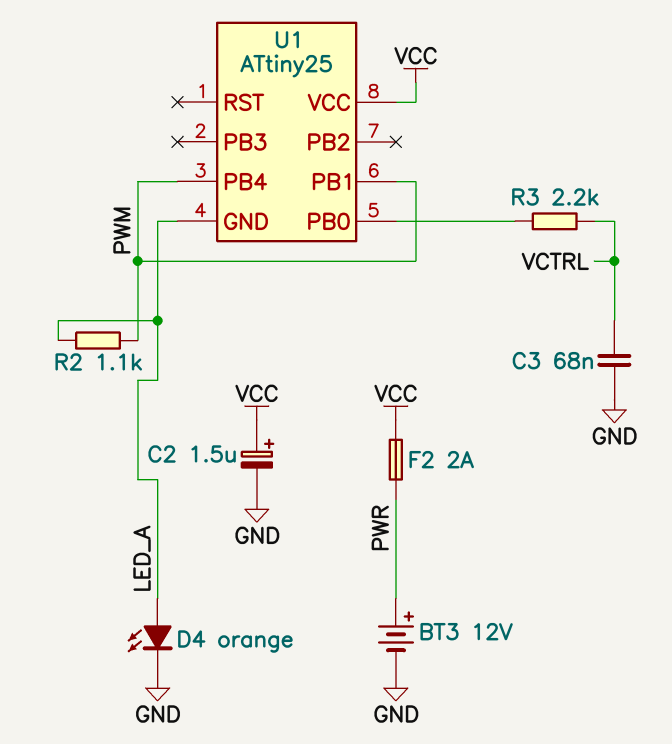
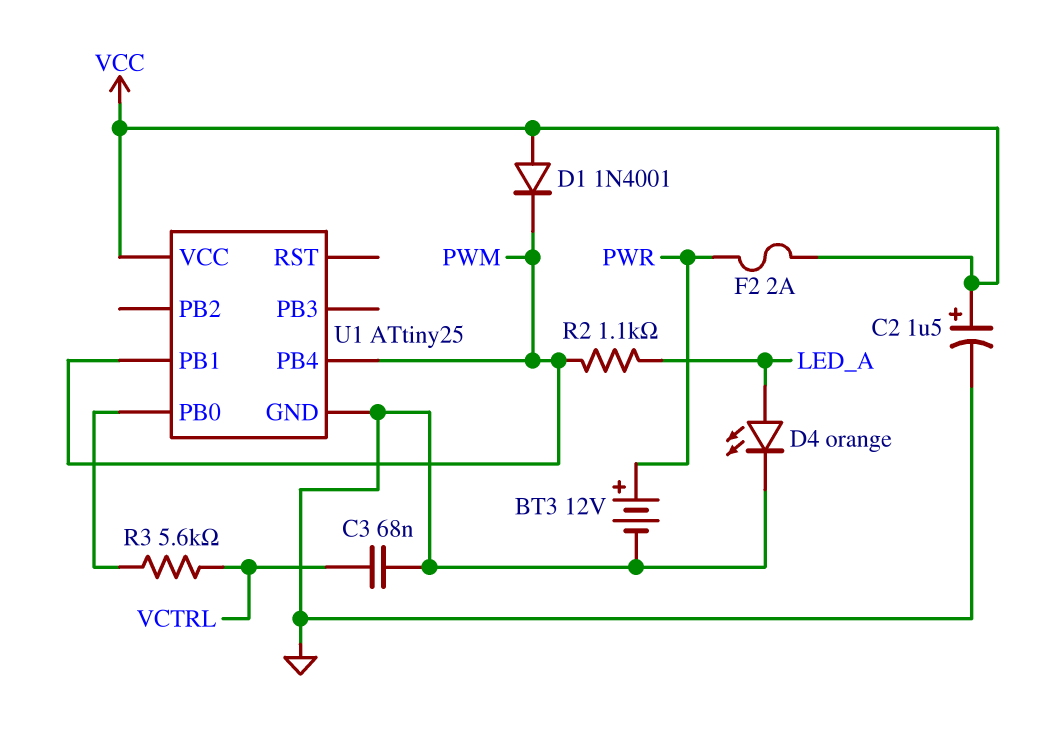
D1: none -> diode 1N4001 (A VCC, K PWM)
R3: 2.2k (U1/PB0, VCTRL) -> 5.6k (U1/PB0, VCTRL)
U1 pin GND: LED_A -> GND

